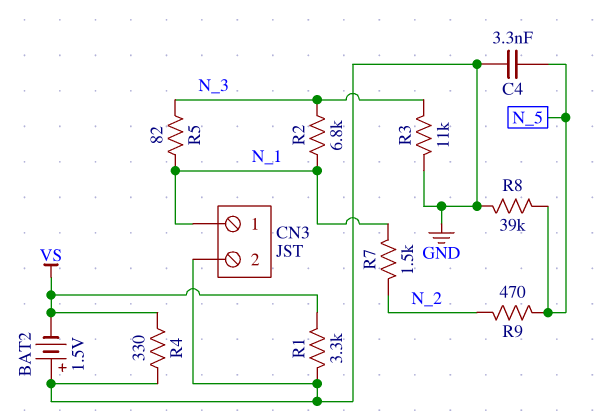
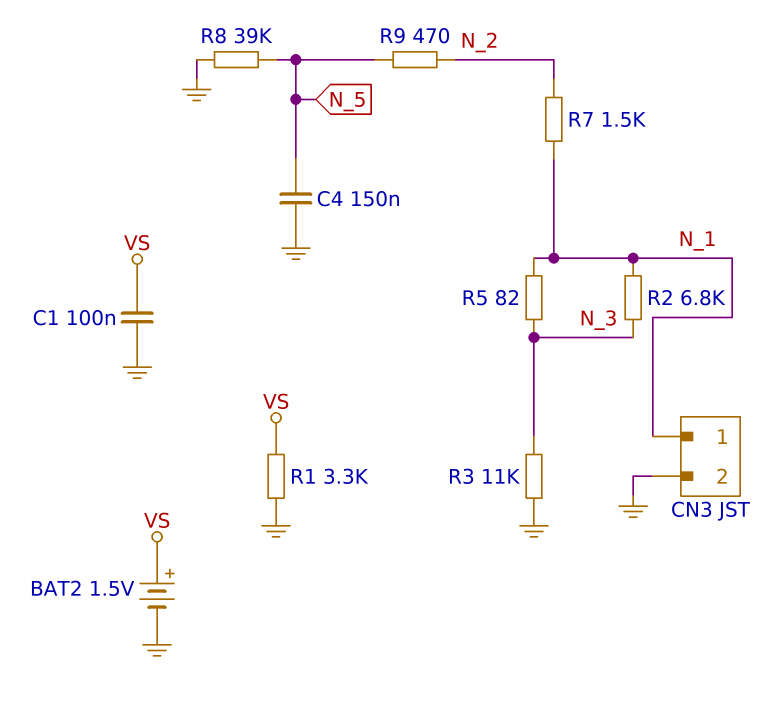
BAT2: 1.5V (plus GND, minus VS) -> 1.5V (plus VS, minus GND)
C1: none -> 100nF (GND, VS)
C4: 3.3nF (GND, N_5) -> 150nF (GND, N_5)
R4: 330 (GND, VS) -> none

